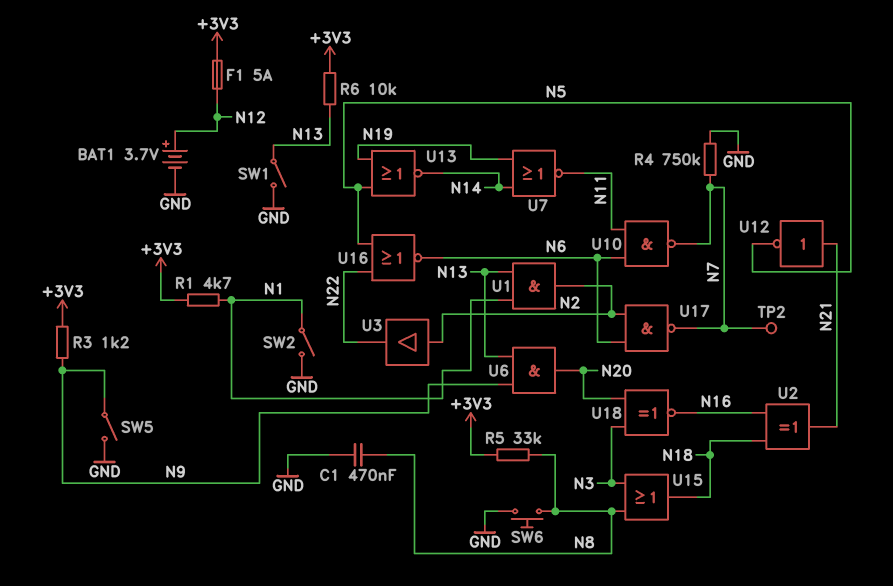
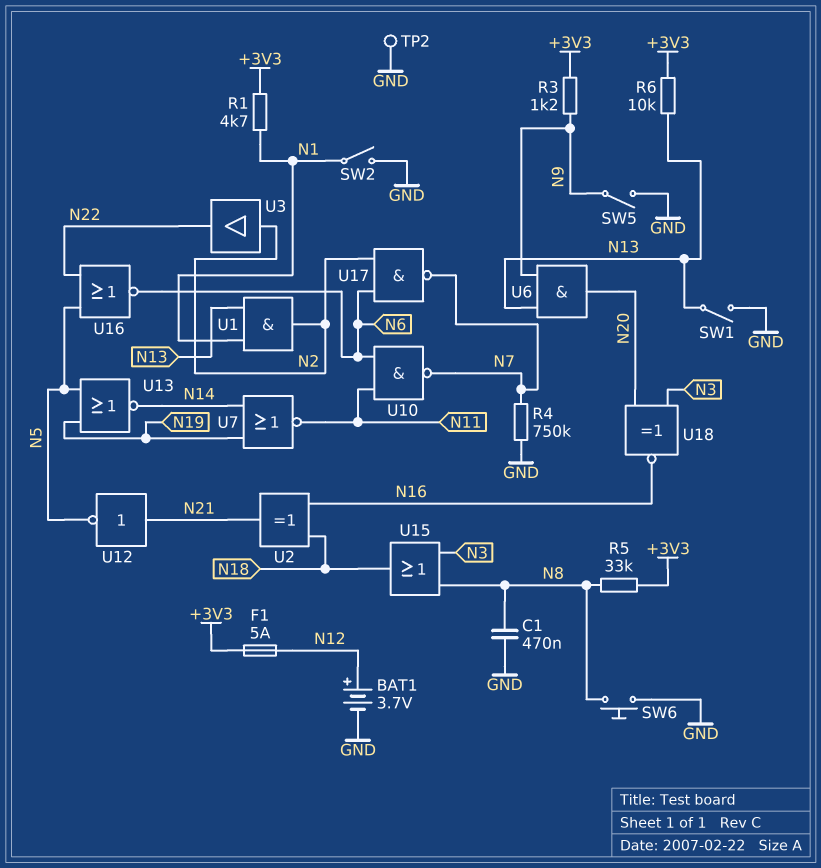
TP2: test point (N7) -> test point (GND)

